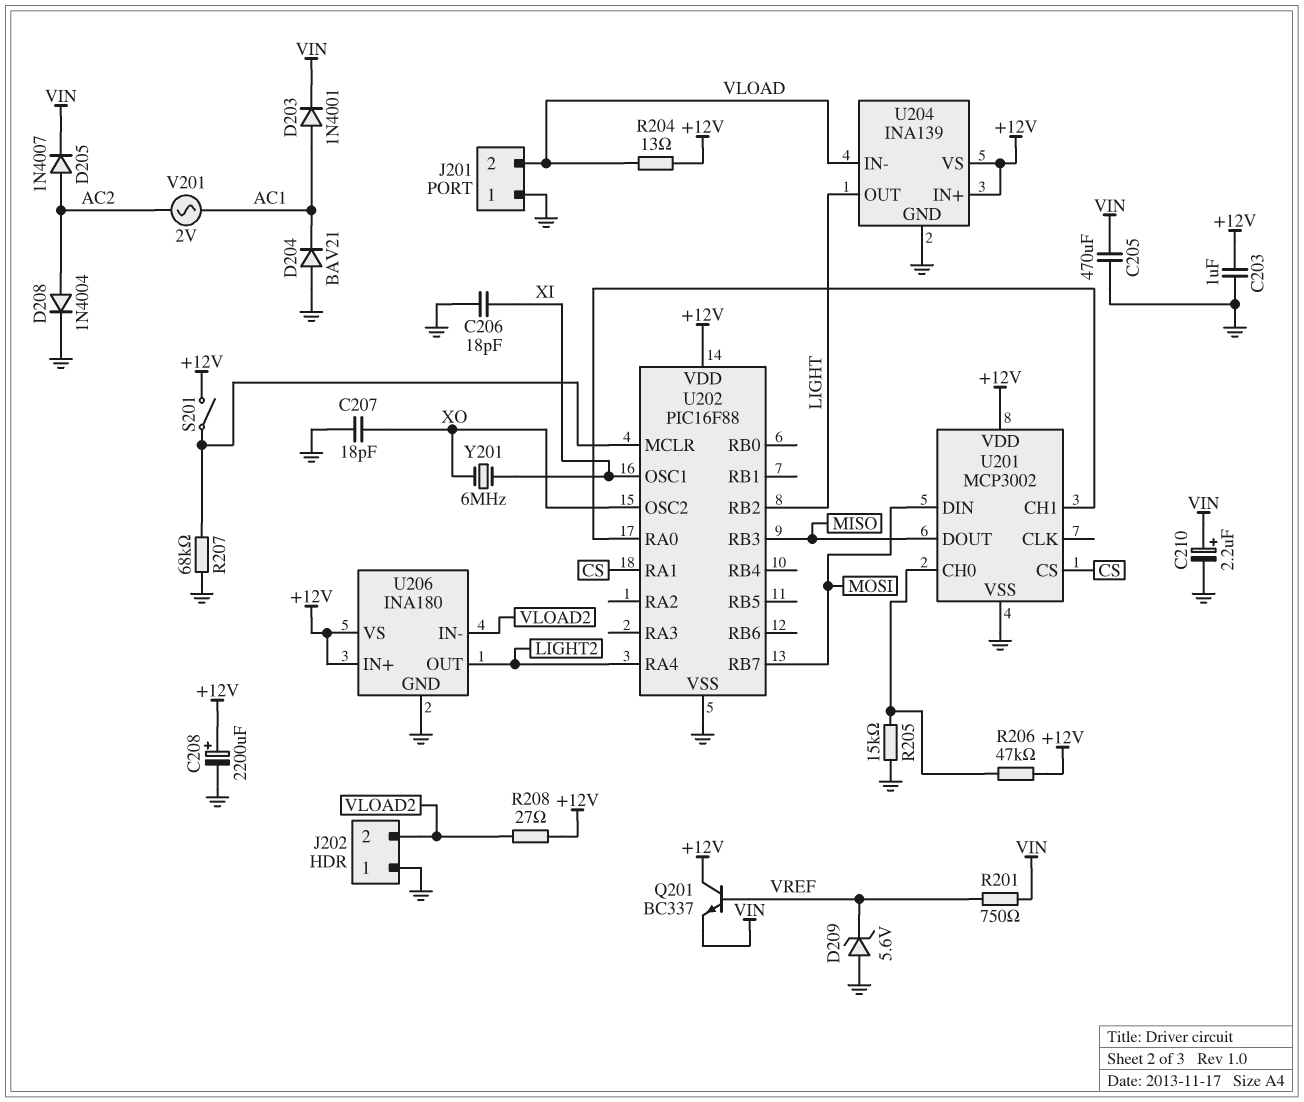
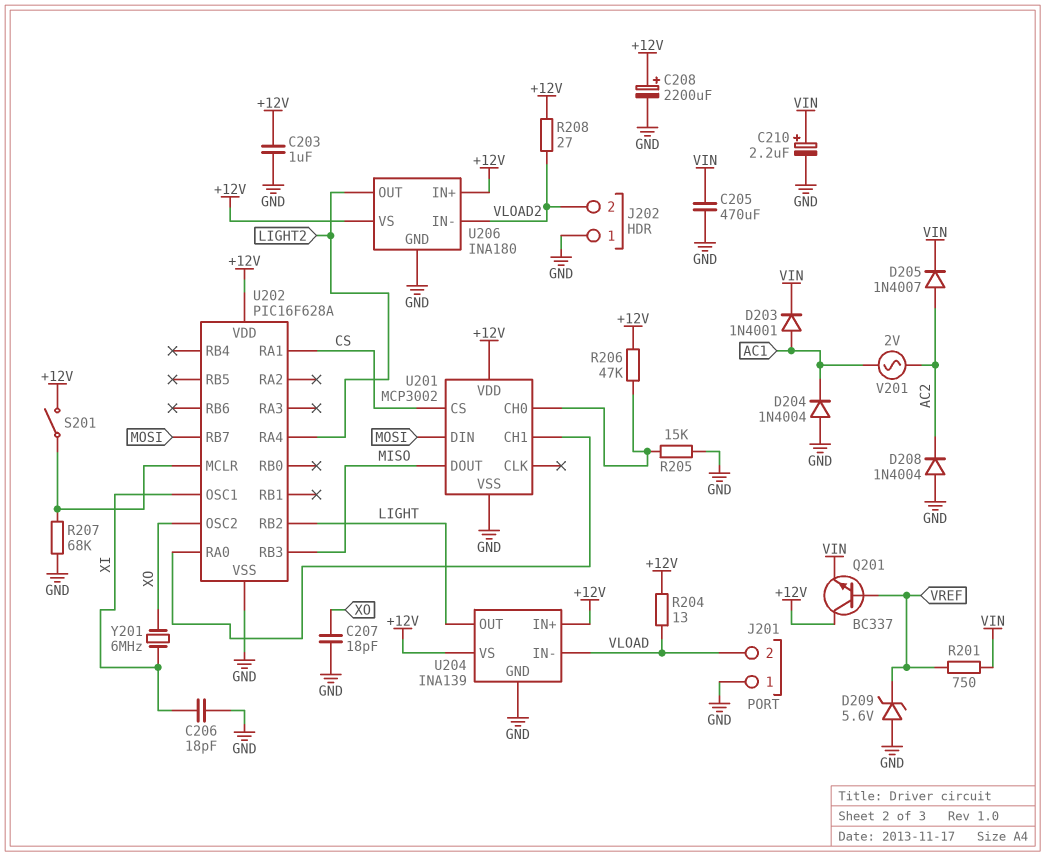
D204: diode BAV21 (A GND, K AC1) -> diode 1N4004 (A GND, K AC1)
D208: diode 1N4004 (A AC2, K GND) -> diode 1N4004 (A GND, K AC2)
U202: PIC16F88 -> PIC16F628A

